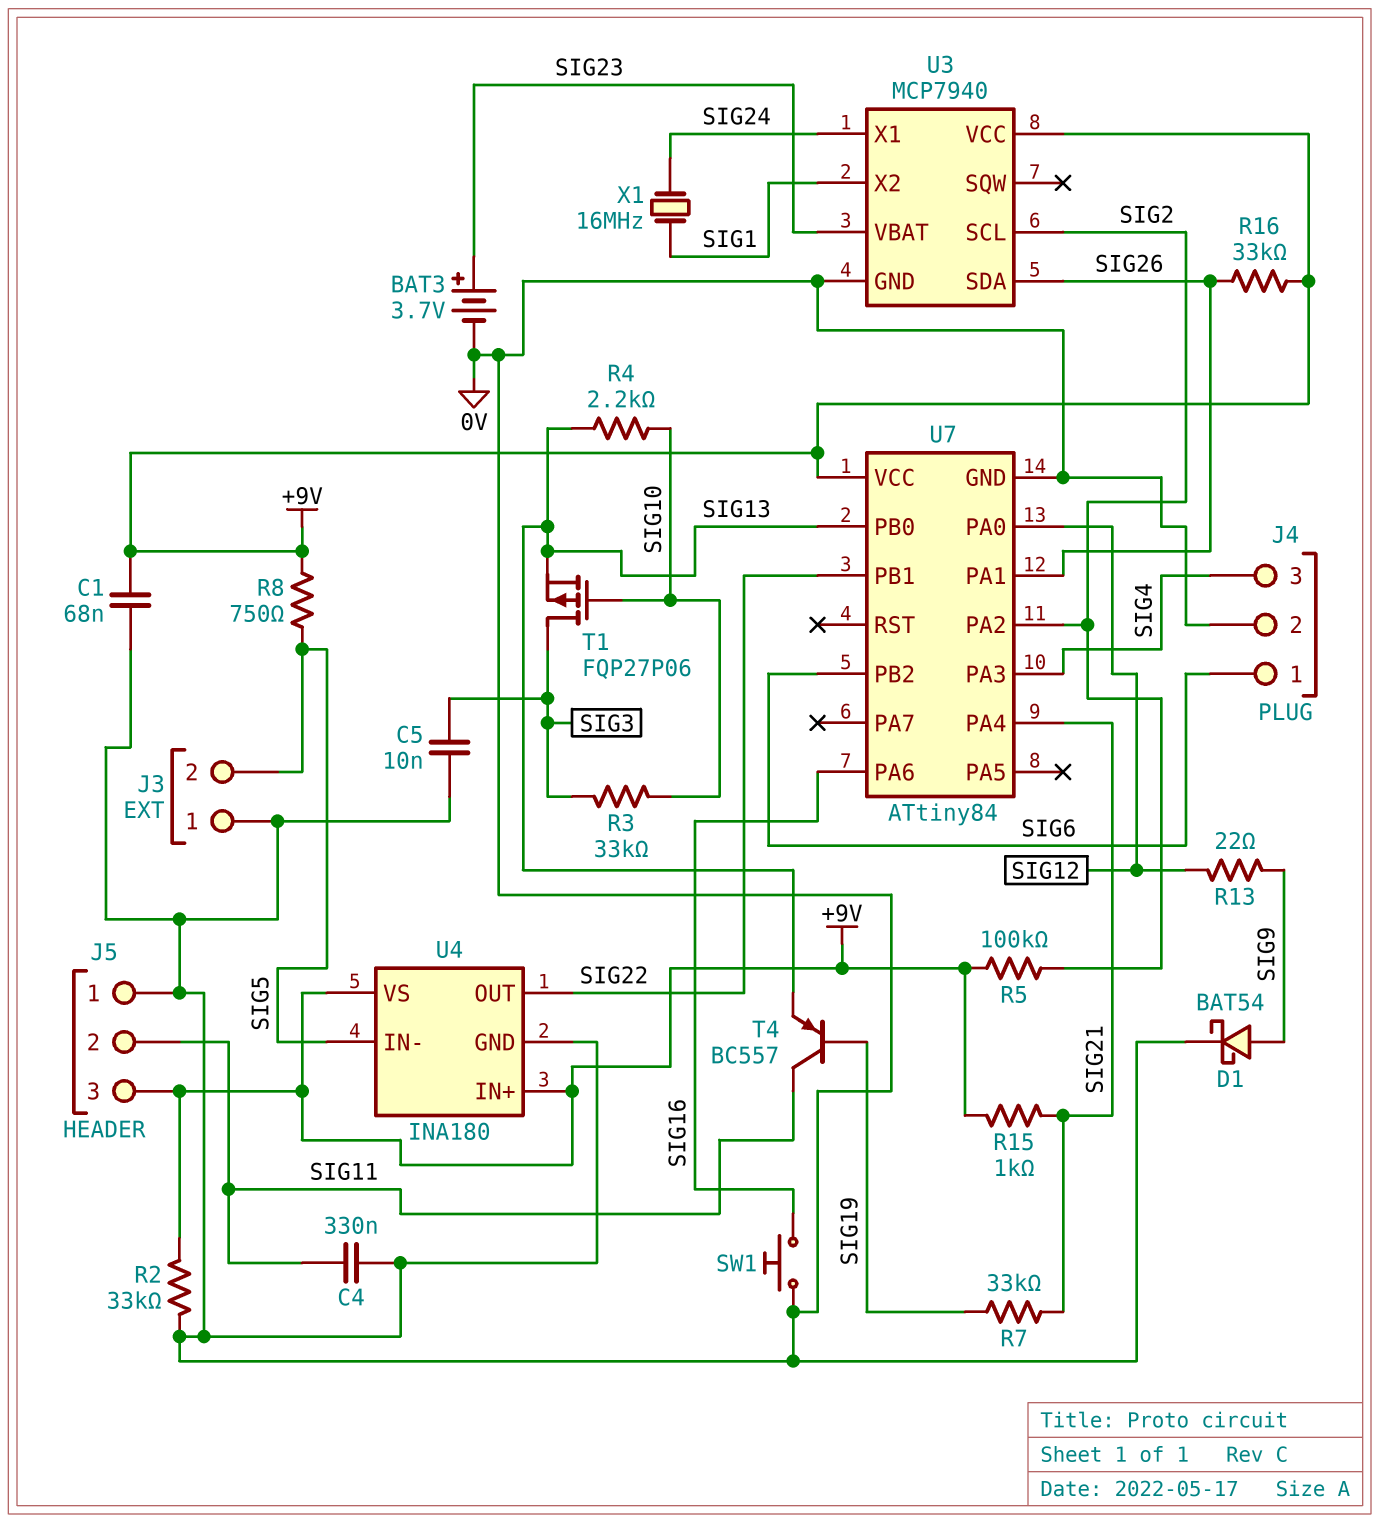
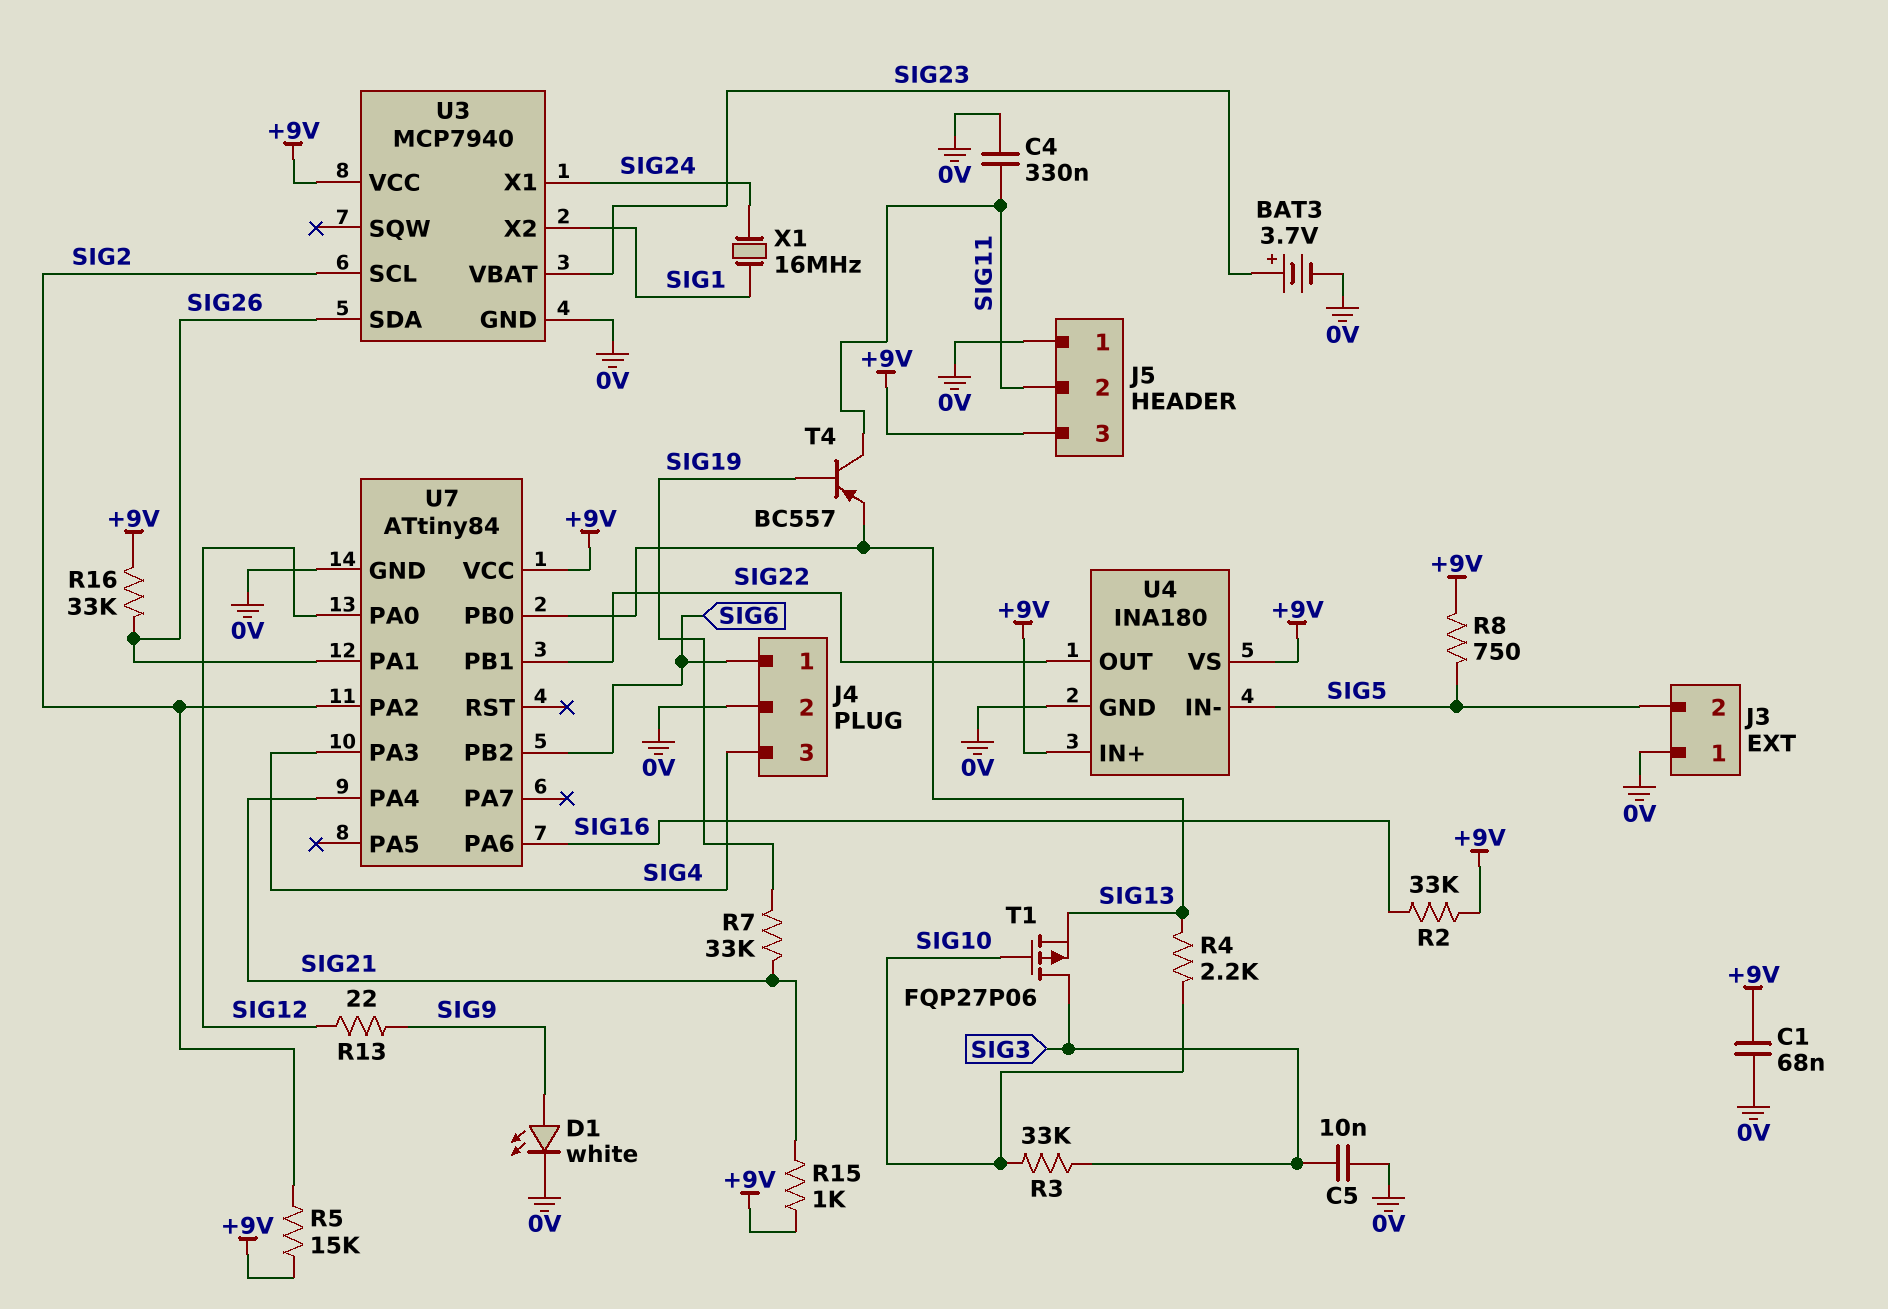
D1: schottky BAT54 (A SIG9, K 0V) -> LED white (A SIG9, K 0V)
R2: 33k (+9V, 0V) -> 33k (+9V, SIG16)
R5: 100k (+9V, SIG2) -> 15k (+9V, SIG2)
SW1: button (0V, SIG16) -> none

